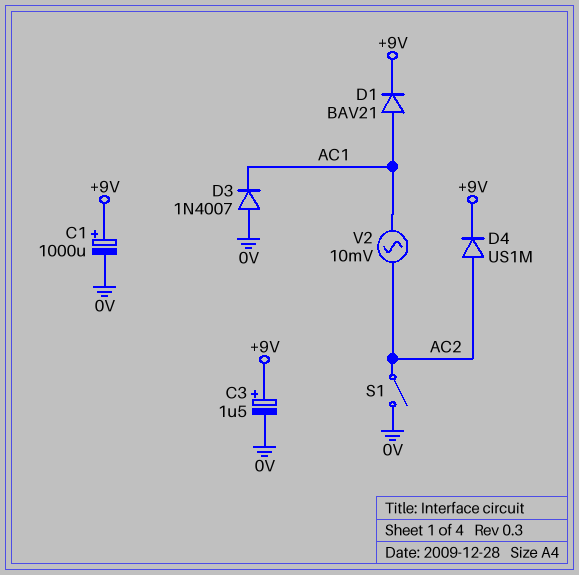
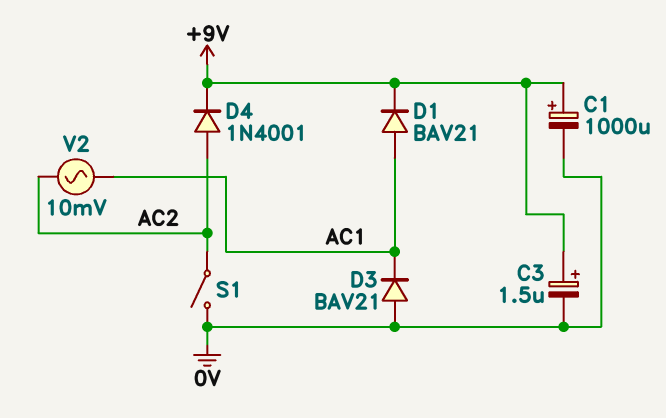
D3: diode 1N4007 (A 0V, K AC1) -> diode BAV21 (A 0V, K AC1)
D4: diode US1M (A AC2, K +9V) -> diode 1N4001 (A AC2, K +9V)

